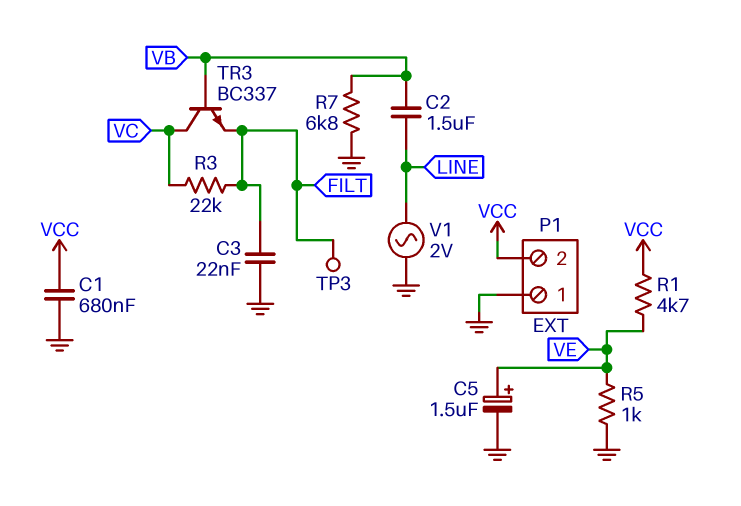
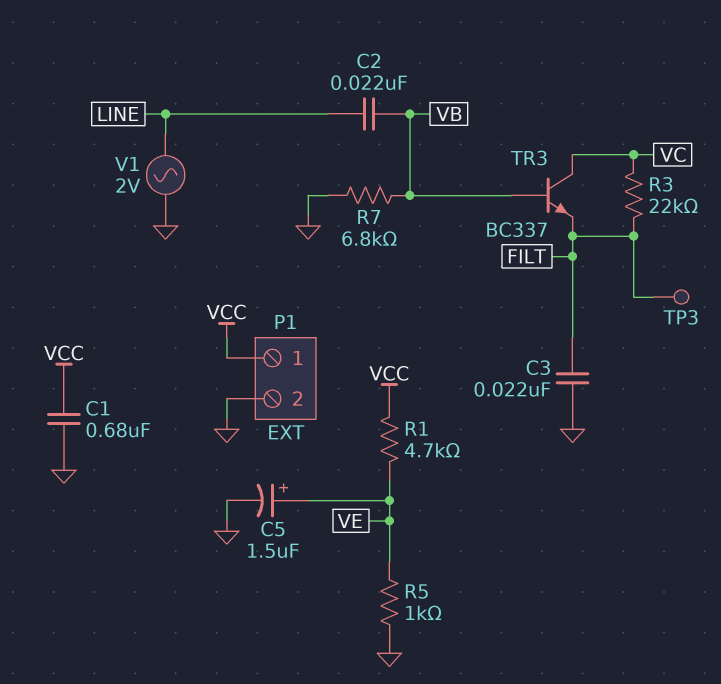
C2: 1.5uF (LINE, VB) -> 22nF (LINE, VB)
P1 pin 1: GND -> VCC
P1 pin 2: VCC -> GND

